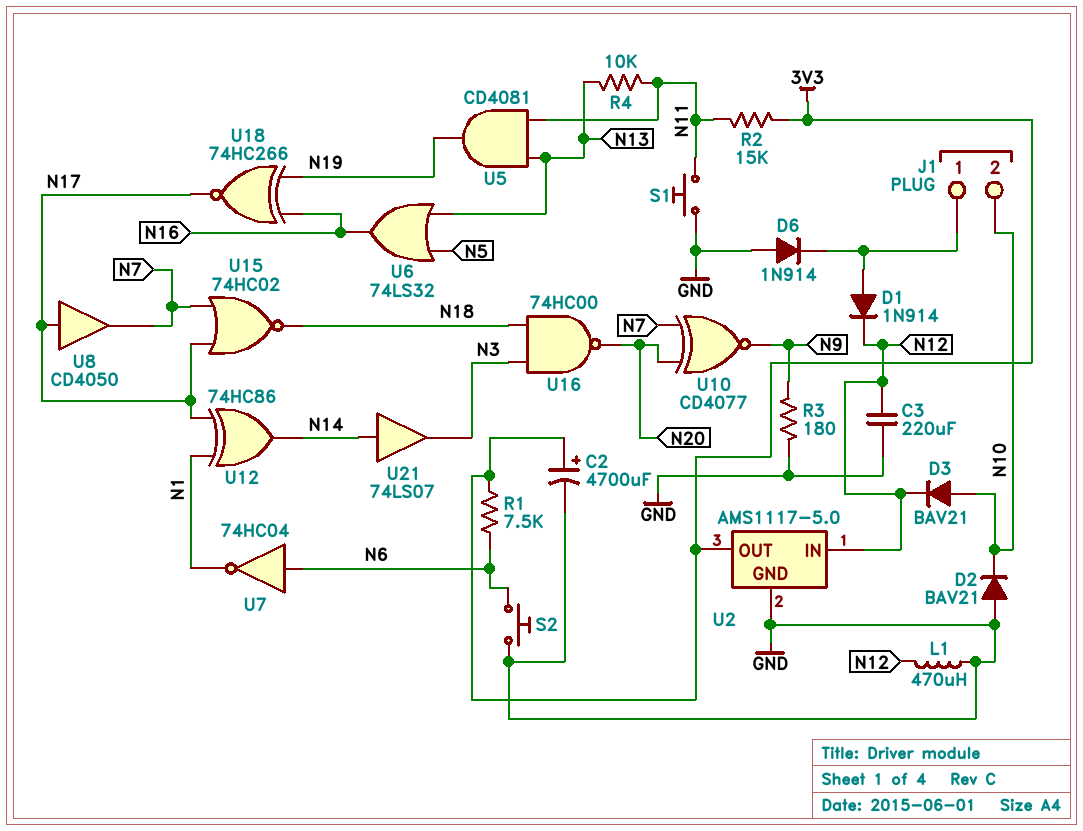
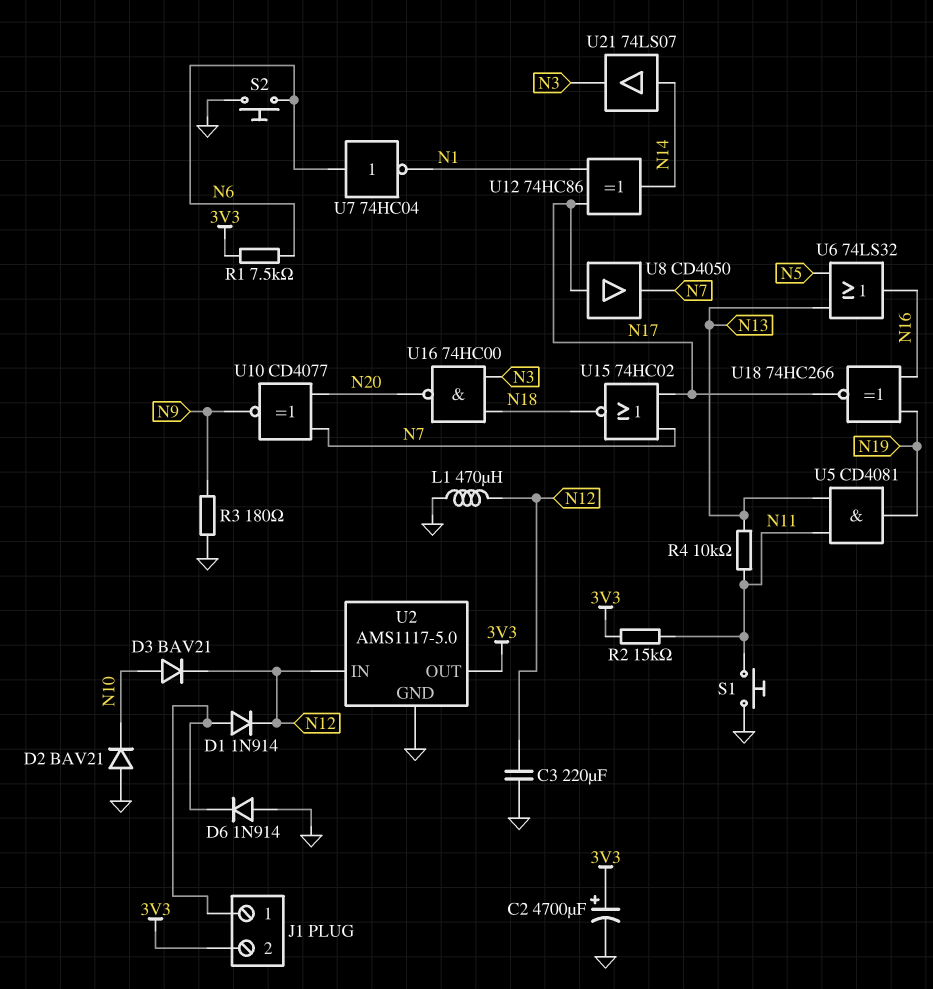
J1 pin 2: N10 -> 3V3

